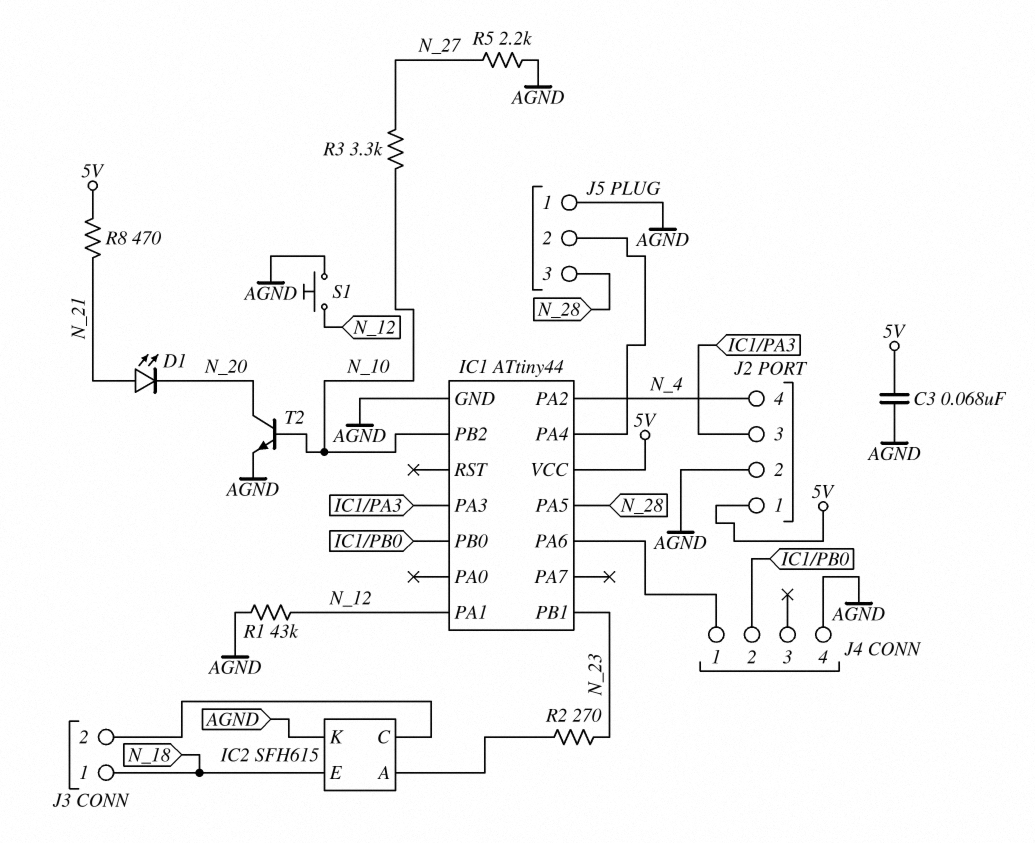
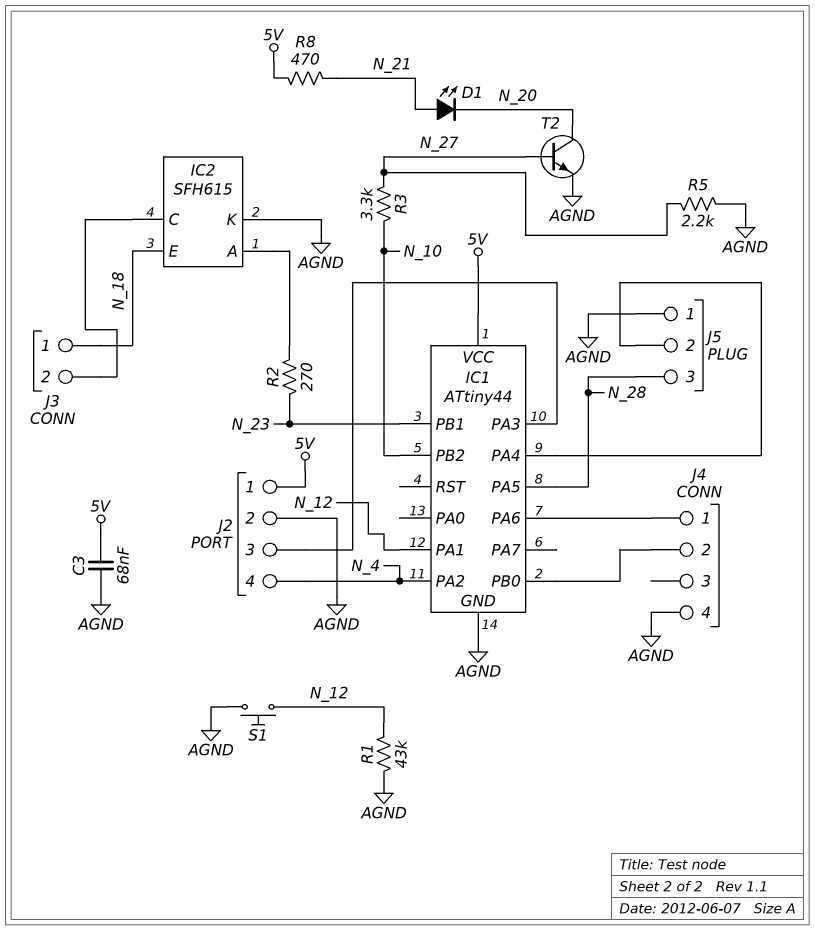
T2: NPN (B N_10, C N_20, E AGND) -> NPN (B N_27, C N_20, E AGND)

